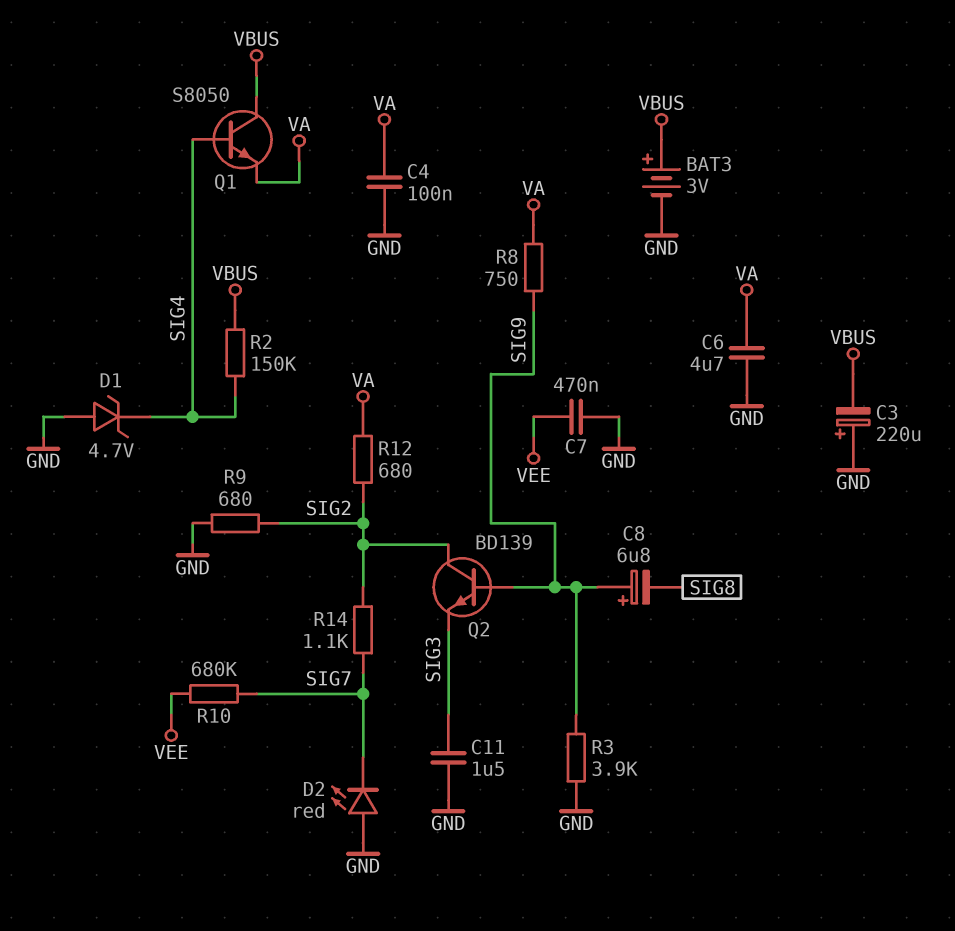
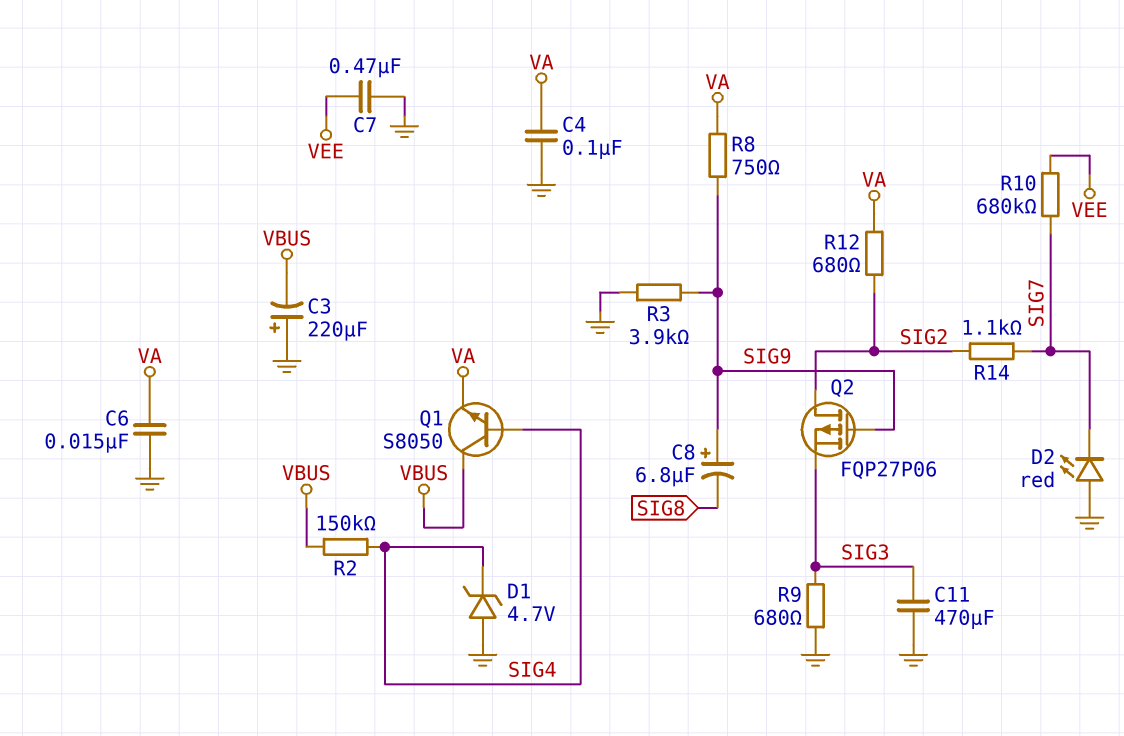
BAT3: 3V (plus VBUS, minus GND) -> none
C6: 4.7uF (GND, VA) -> 15nF (GND, VA)
C11: 1.5uF (GND, SIG3) -> 470uF (GND, SIG3)
Q2: NPN BD139 (B SIG9, C SIG2, E SIG3) -> PMOS FQP27P06 (G SIG9, D SIG2, S SIG3)
R9: 680 (GND, SIG2) -> 680 (GND, SIG3)

